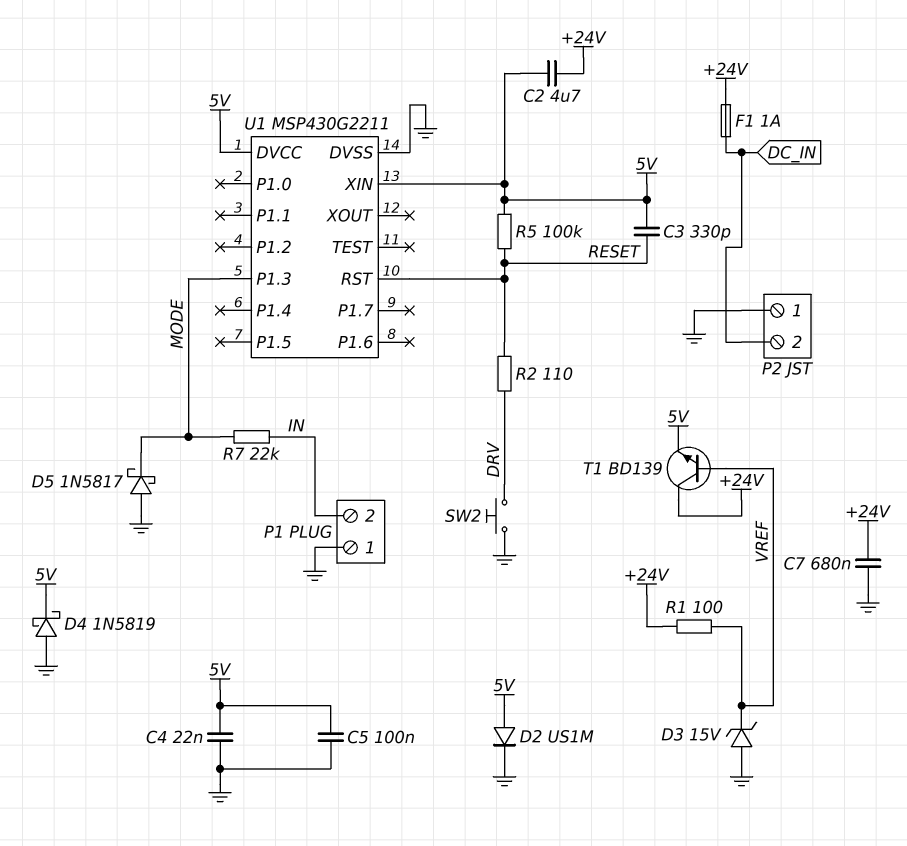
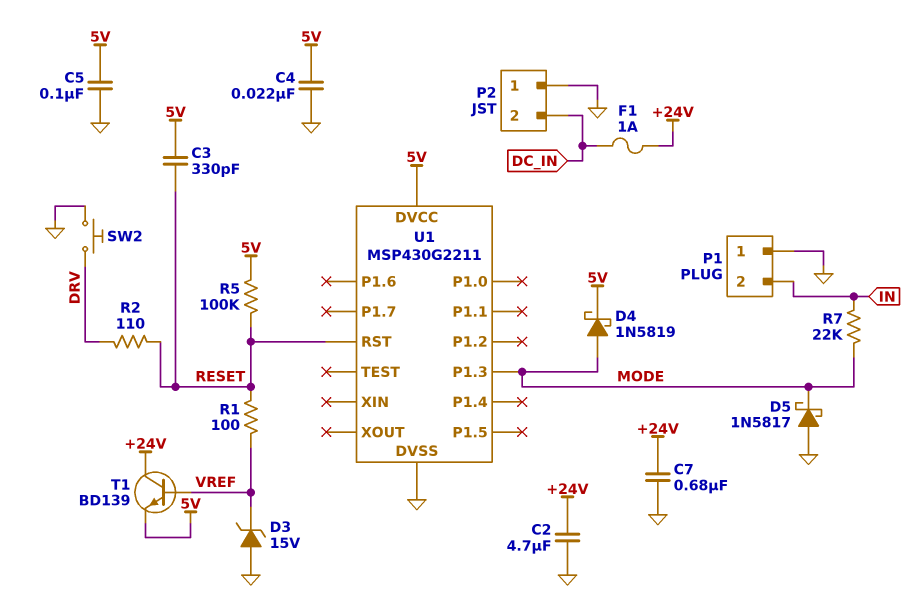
C2: 4.7uF (+24V, 5V) -> 4.7uF (+24V, GND)
D2: diode US1M (A 5V, K GND) -> none
D4: schottky 1N5819 (A GND, K 5V) -> schottky 1N5819 (A MODE, K 5V)
R1: 100 (+24V, VREF) -> 100 (RESET, VREF)
U1 pin XIN: 5V -> none

